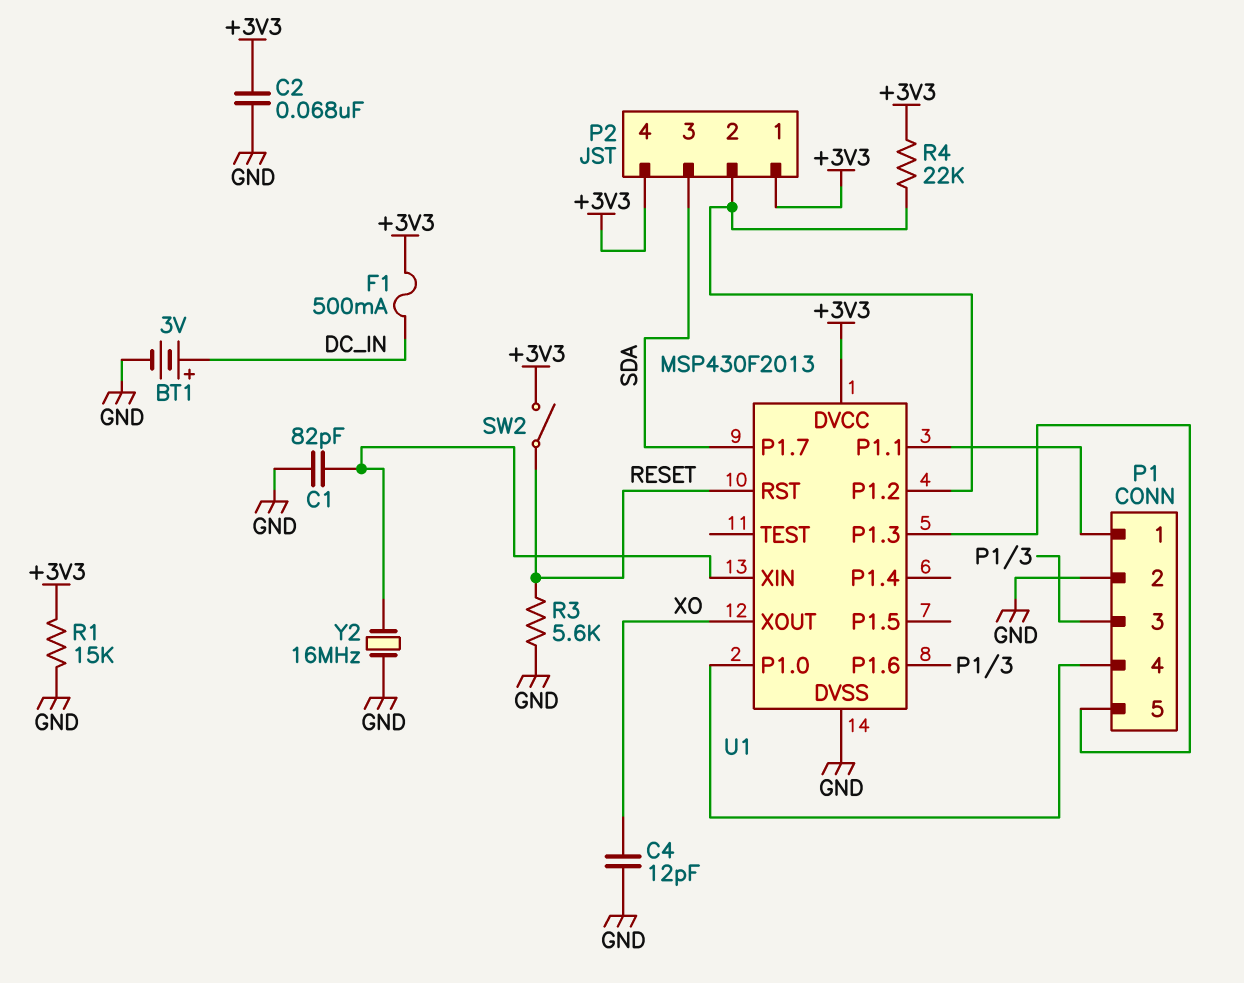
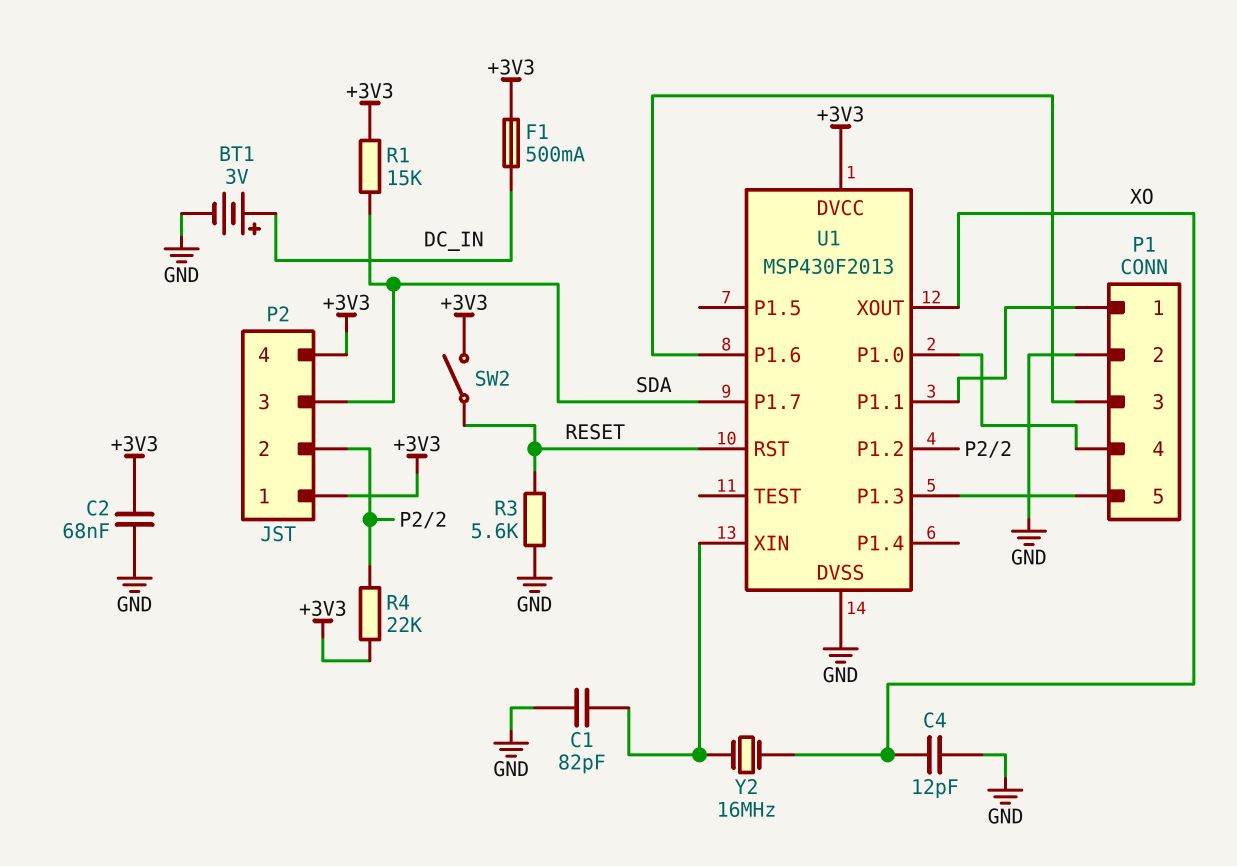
R1: 15k (+3V3, GND) -> 15k (+3V3, SDA)
Y2: 16MHz (GND, U1/XIN) -> 16MHz (U1/XIN, XO)

